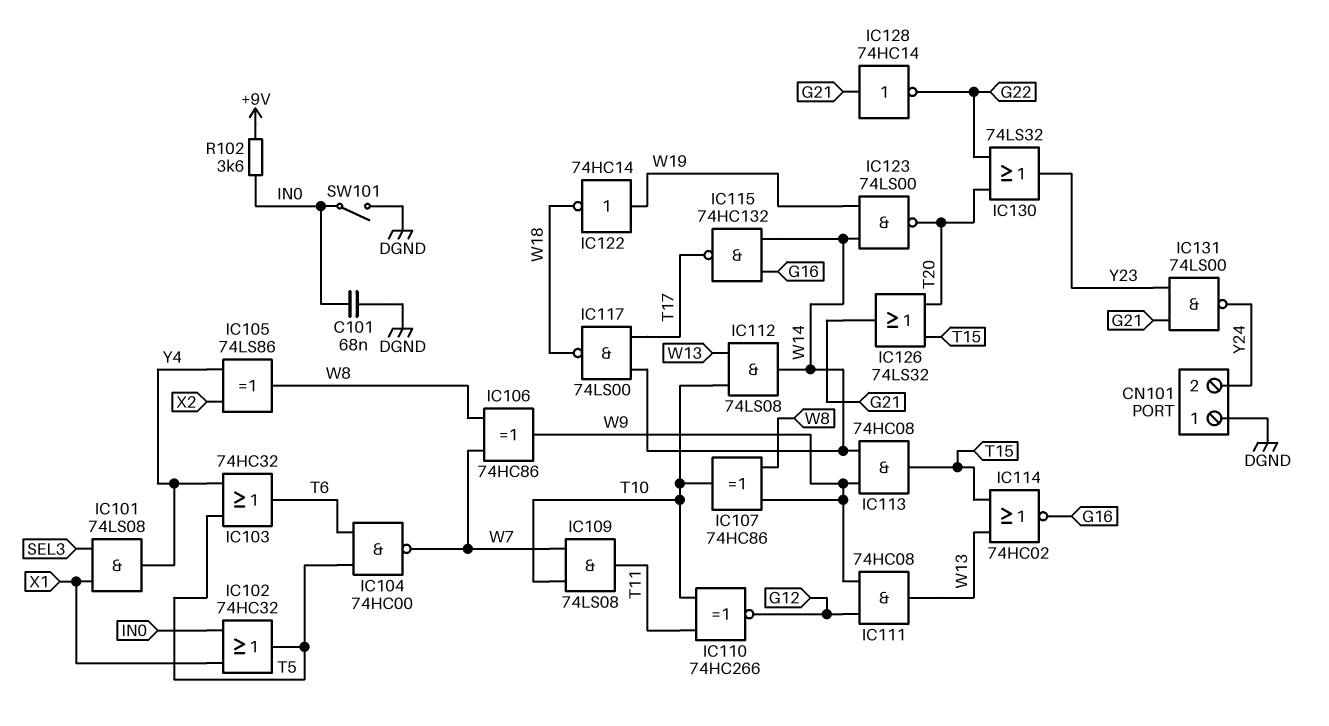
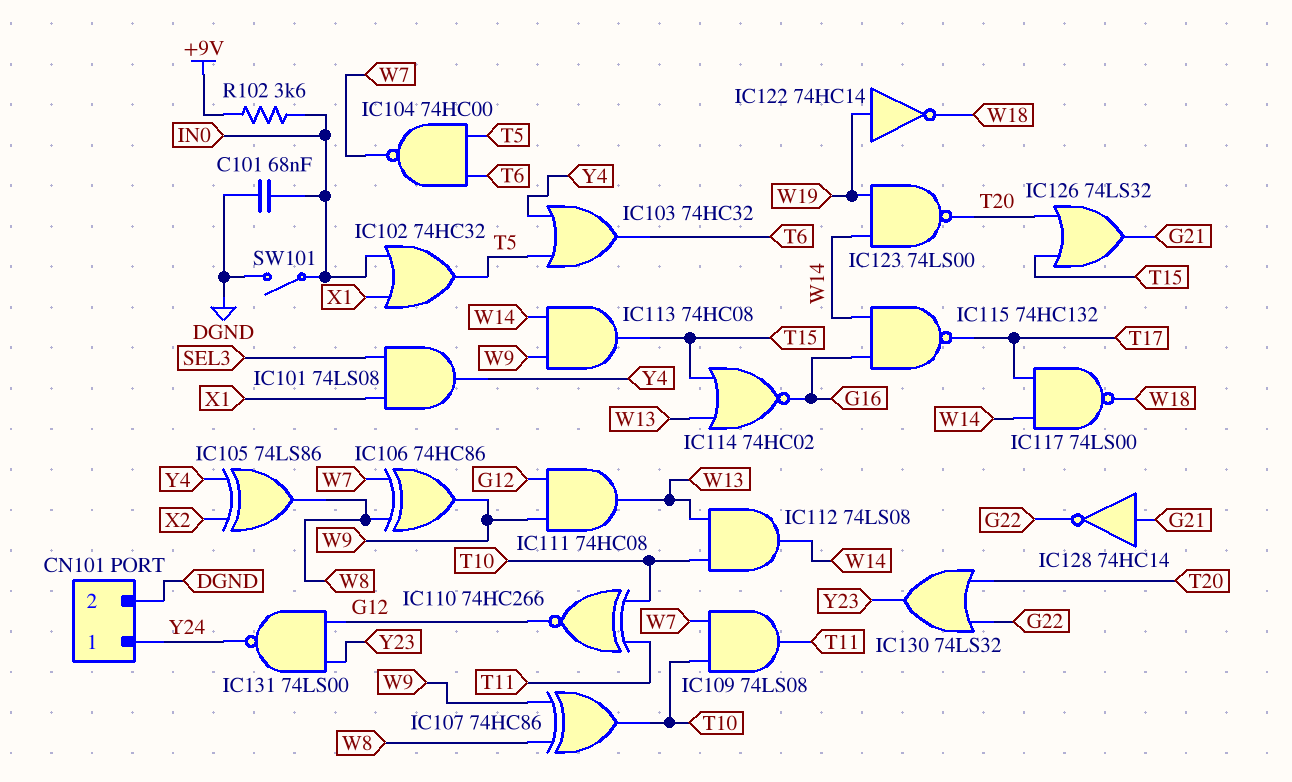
CN101 pin 1: DGND -> Y24
CN101 pin 2: Y24 -> DGND
IC131: NAND 74LS00 (in G21, in Y23, out Y24) -> NAND 74LS00 (in G12, in Y23, out Y24)

